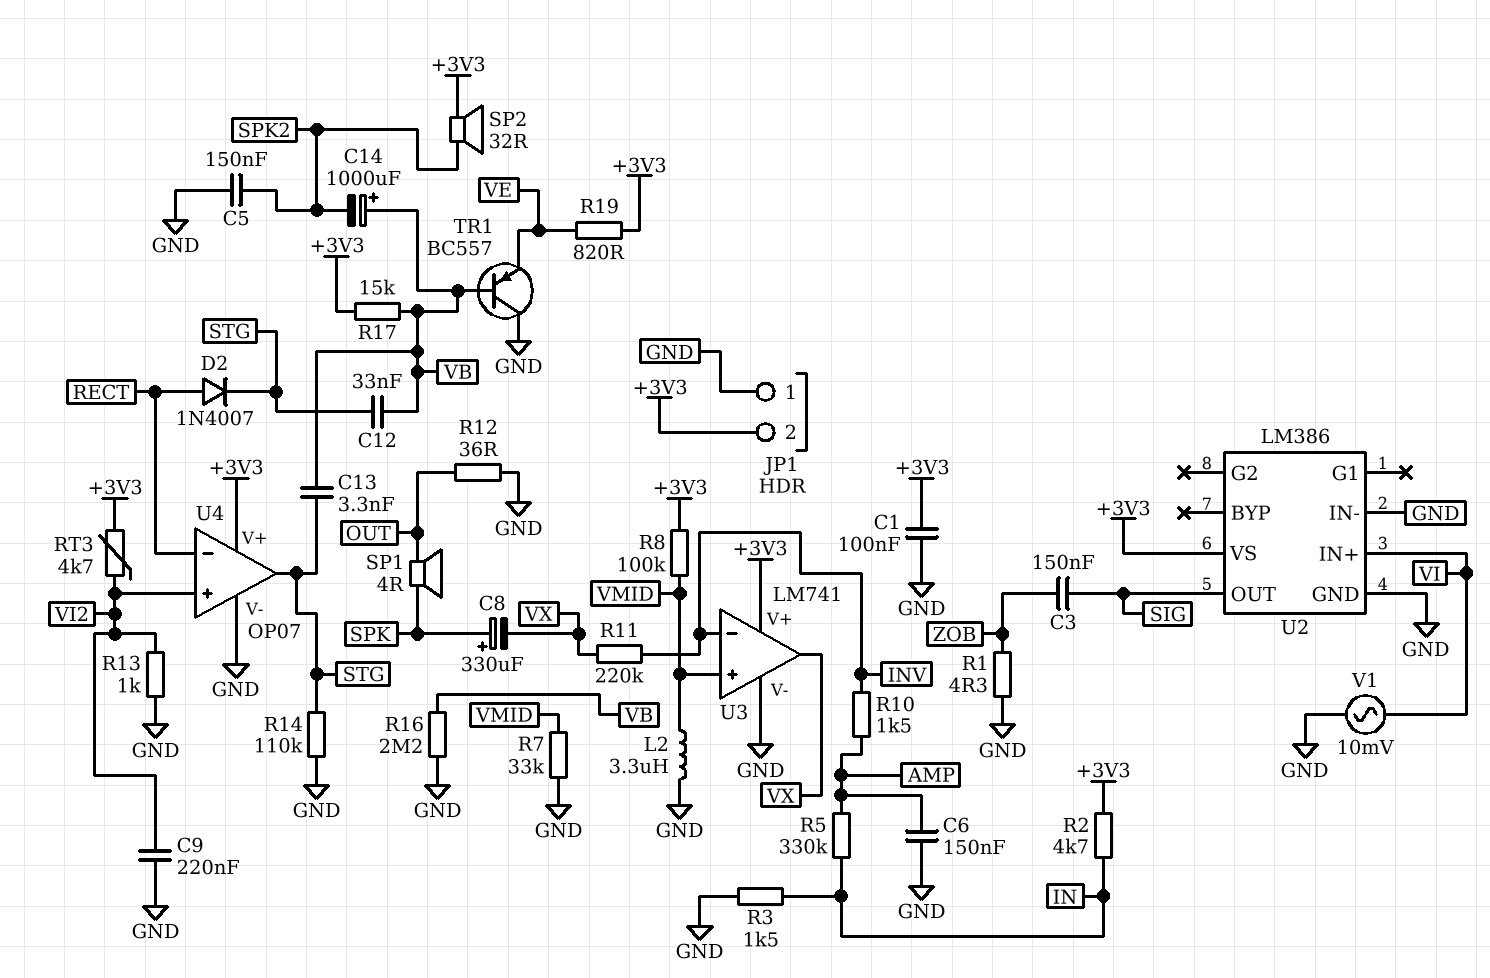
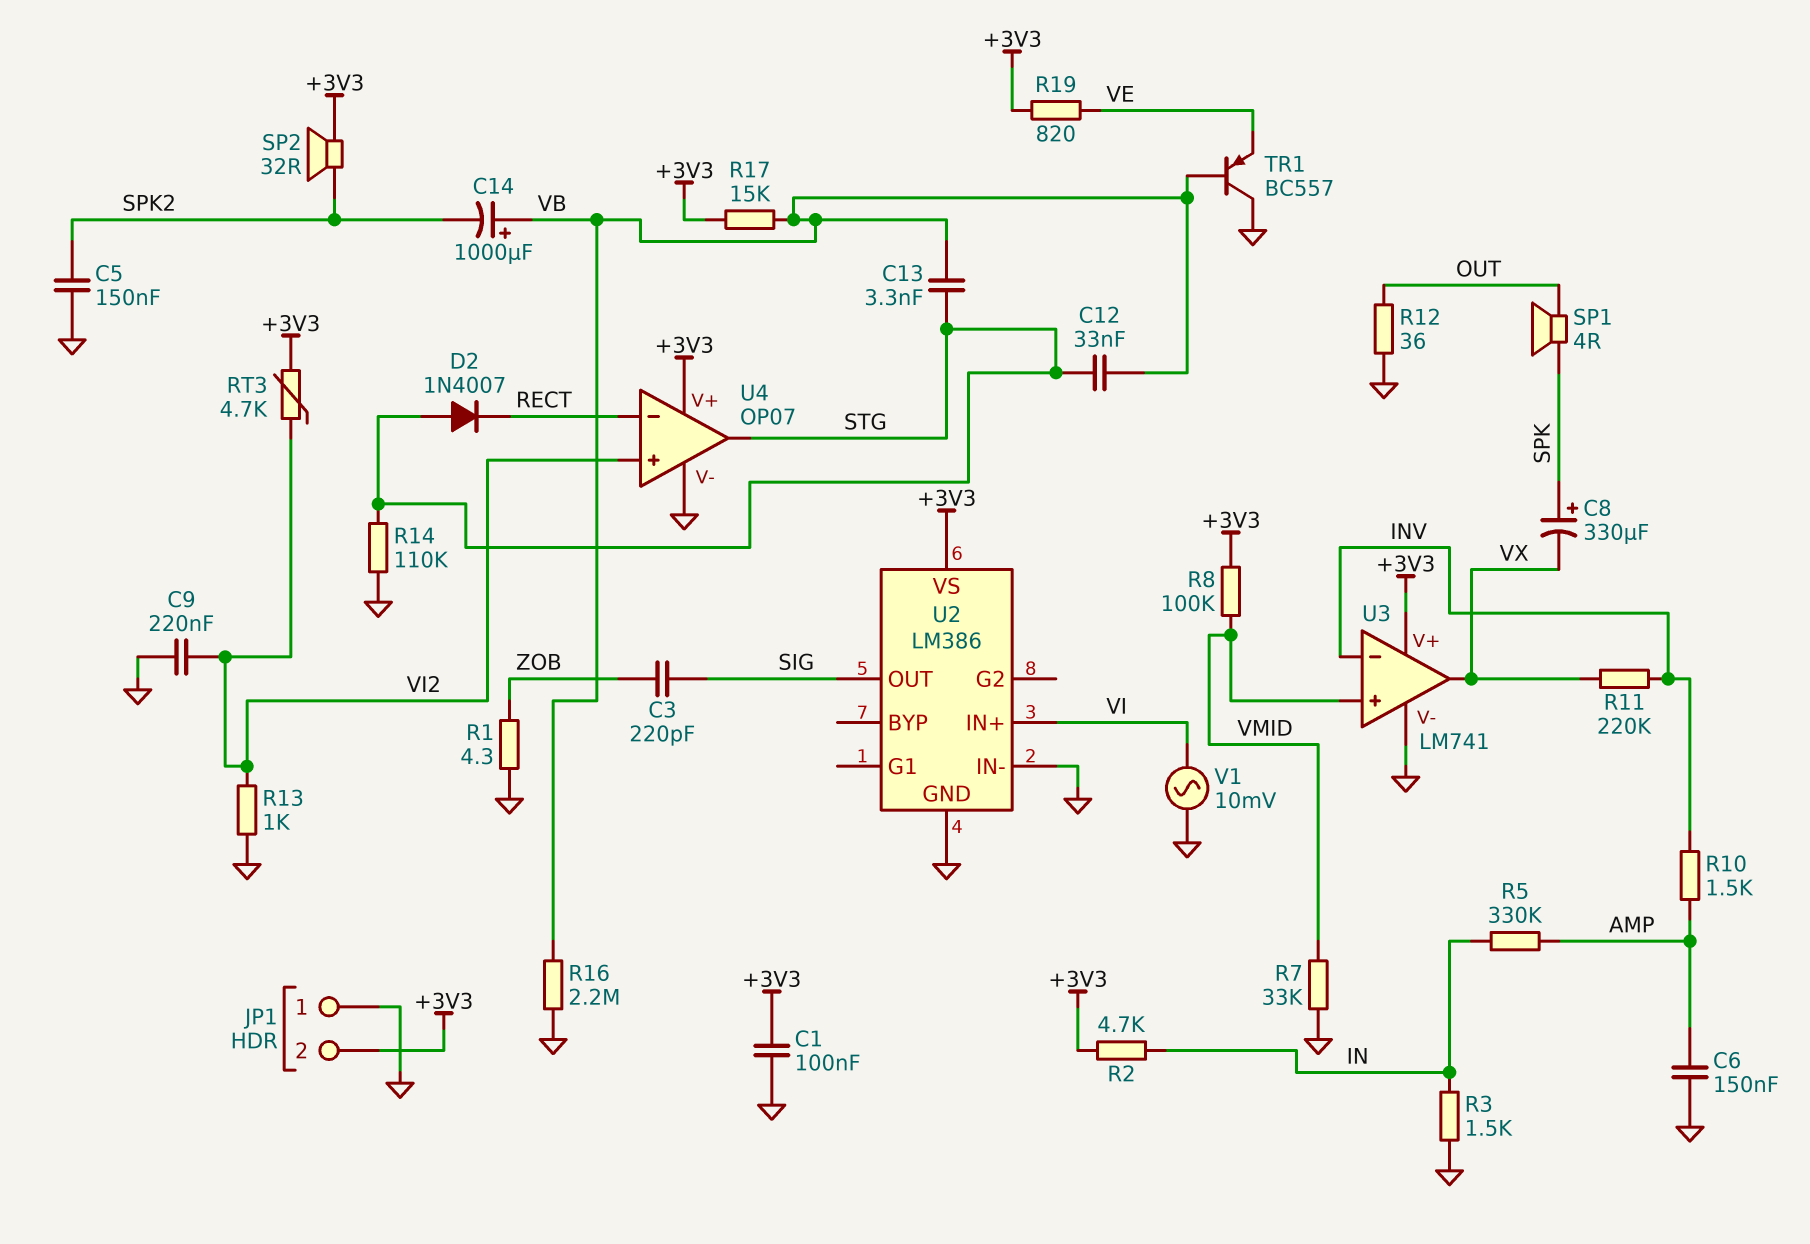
C3: 150nF (SIG, ZOB) -> 220pF (SIG, ZOB)
D2: diode 1N4007 (A RECT, K STG) -> diode 1N4007 (A STG, K RECT)
L2: 3.3uH (GND, VMID) -> none

